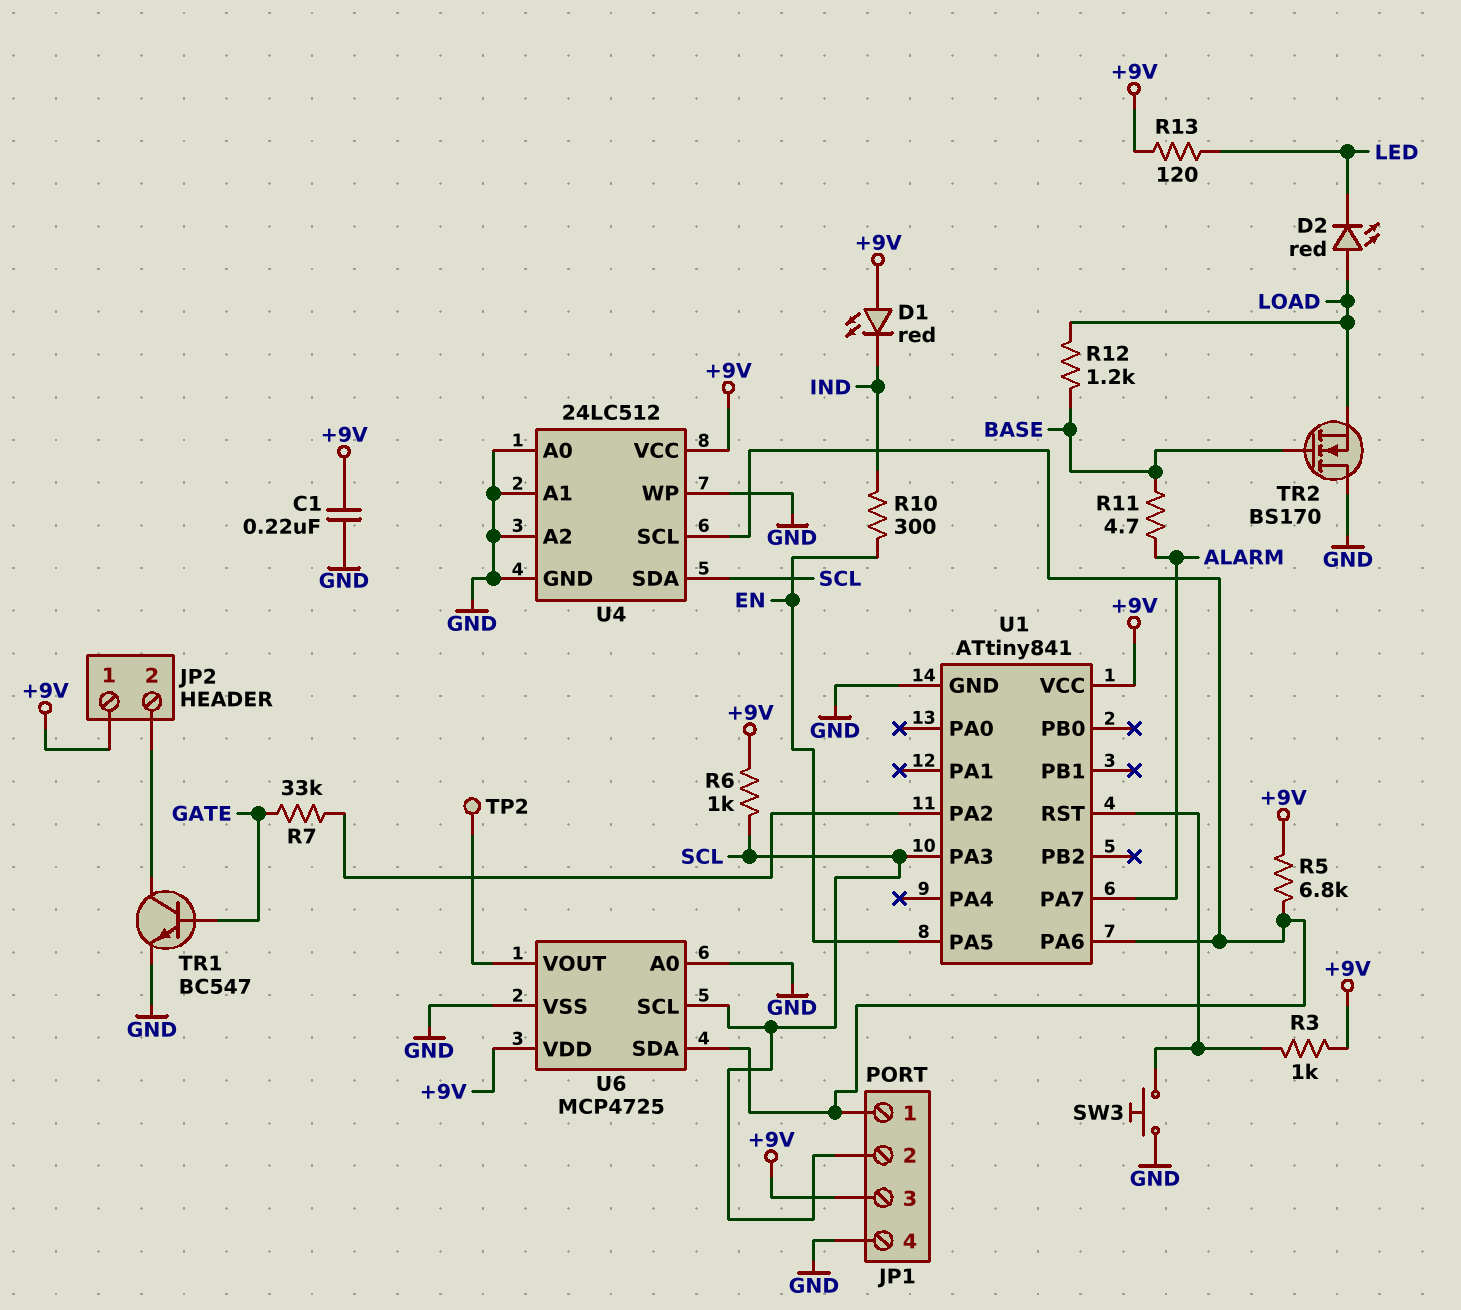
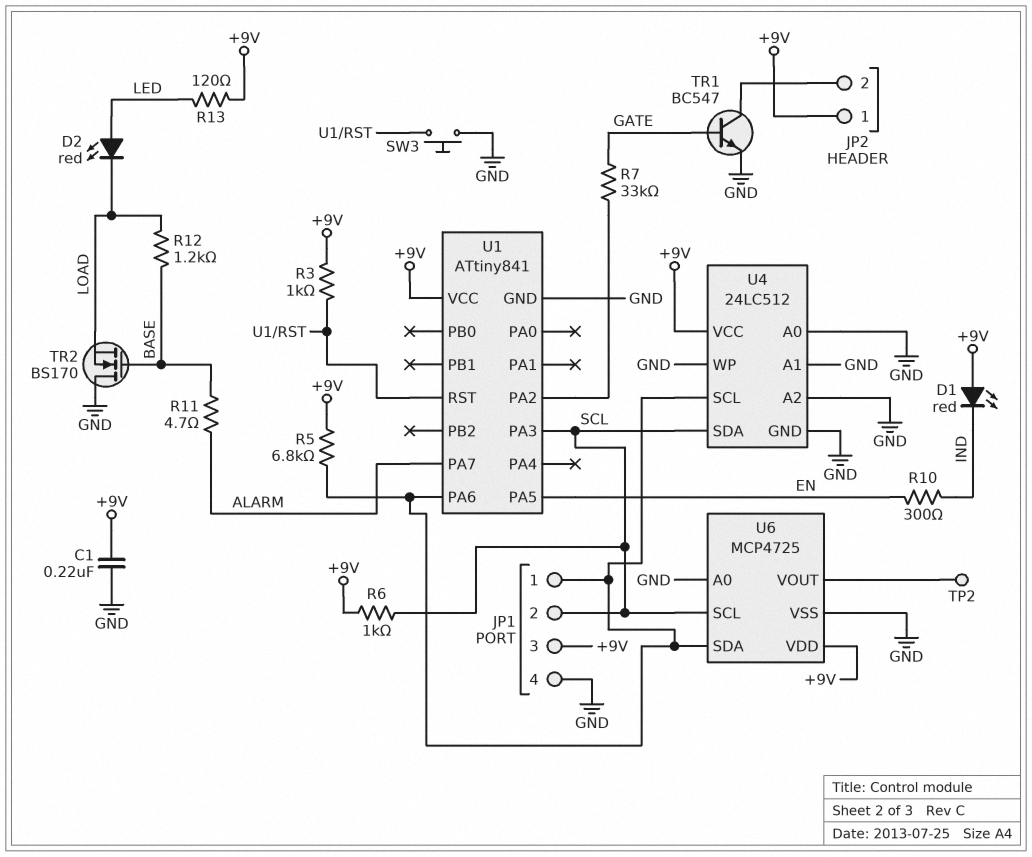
D2: LED red (A LOAD, K LED) -> LED red (A LED, K LOAD)

